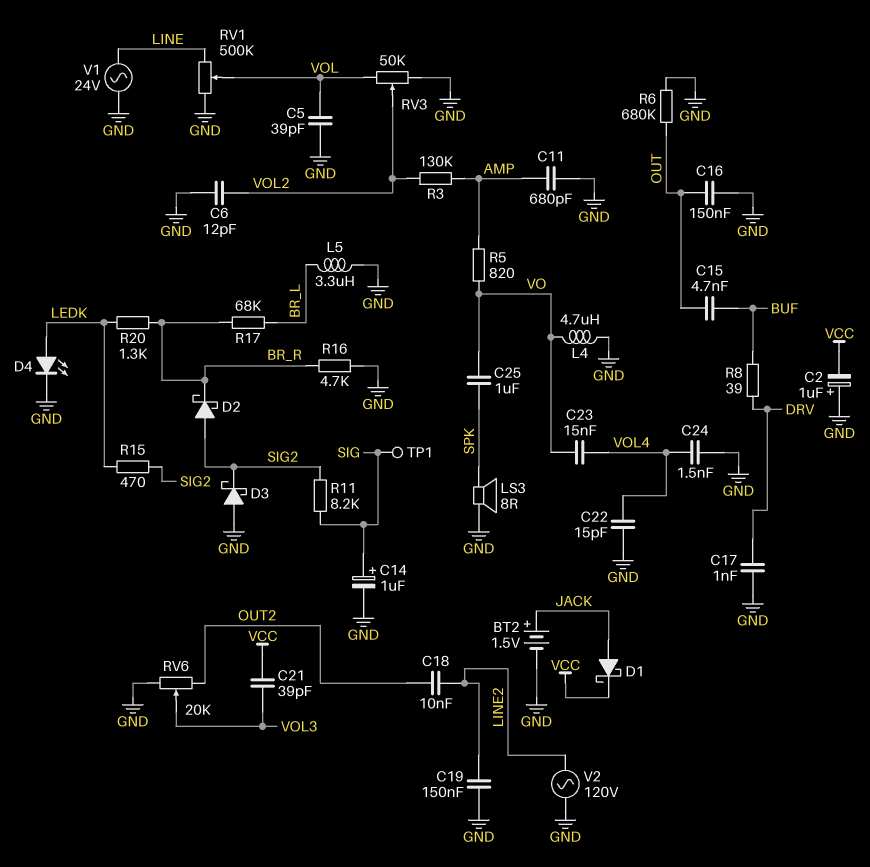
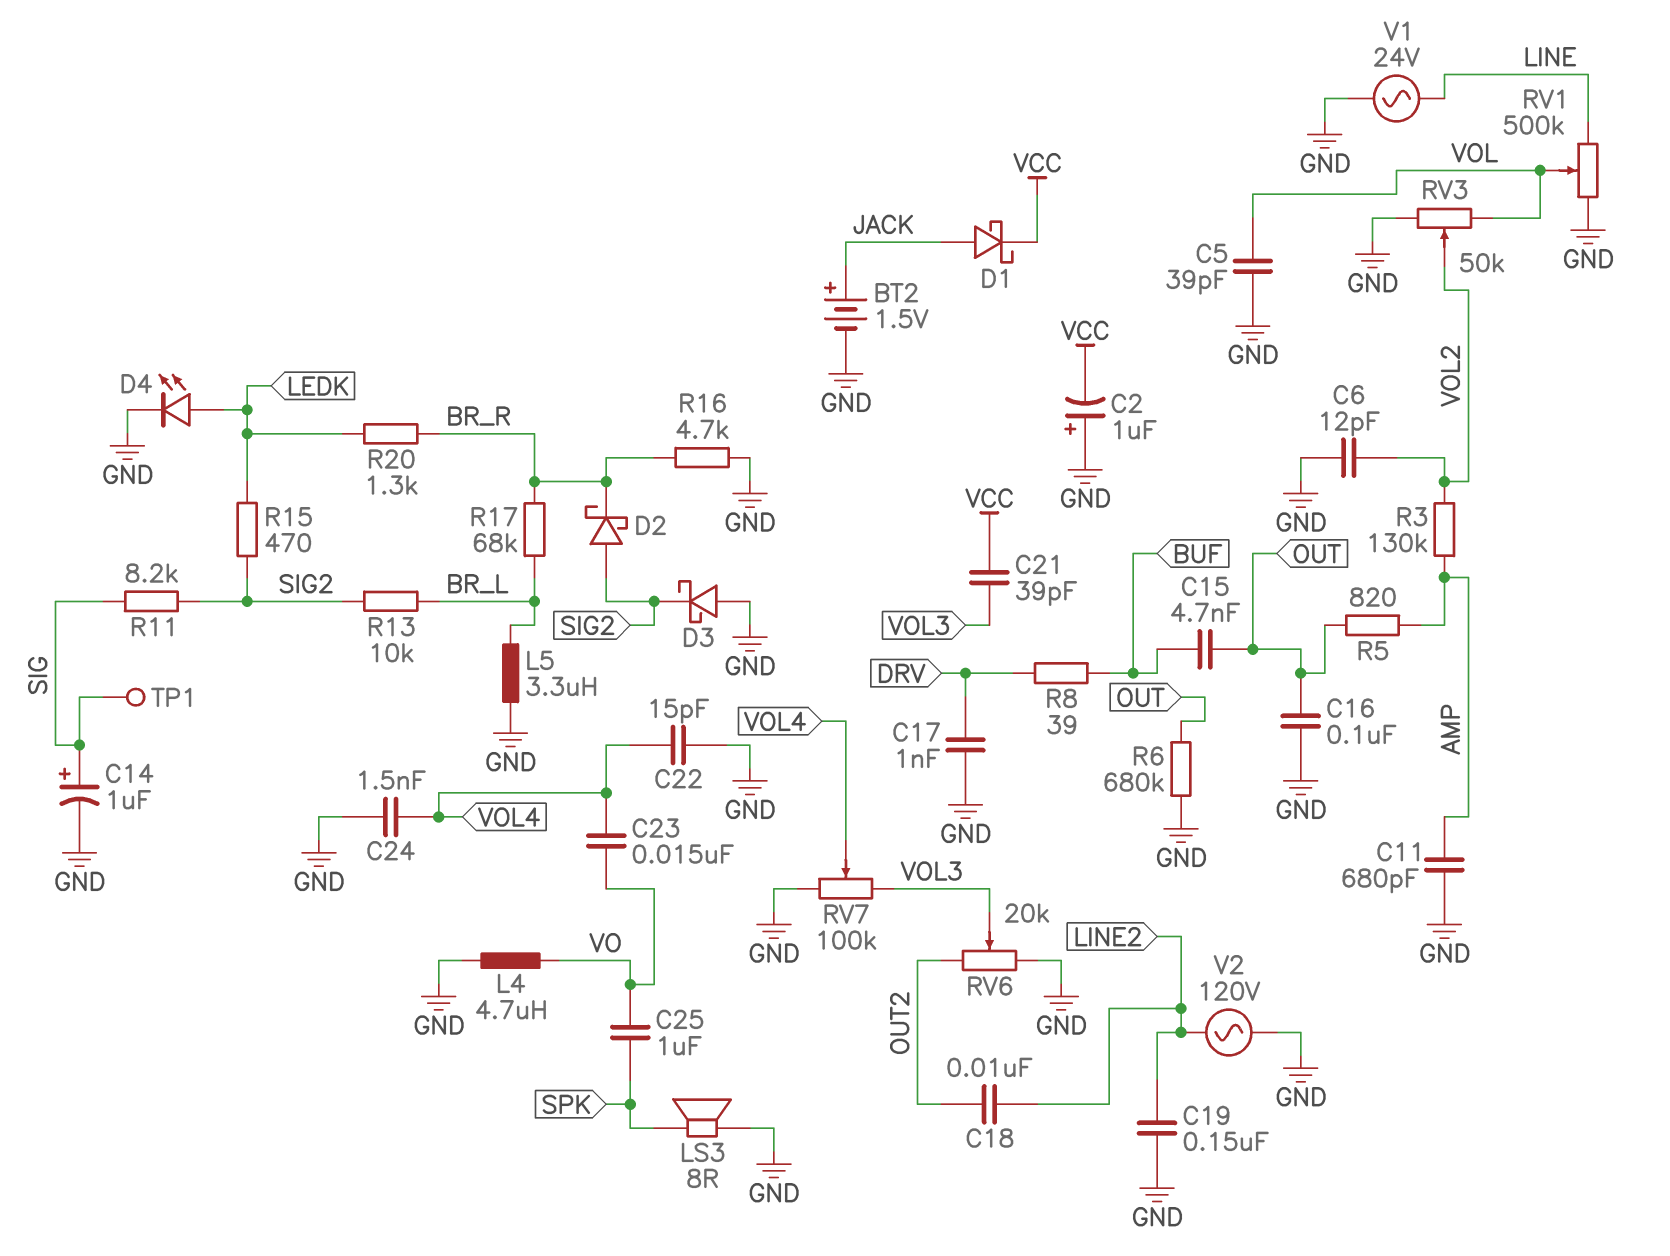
C16: 150nF (GND, OUT) -> 100nF (GND, OUT)
R5: 820 (AMP, VO) -> 820 (AMP, OUT)
R13: none -> 10k (BR_L, SIG2)
RV7: none -> 100k (GND, VOL3, wiper VOL4)

